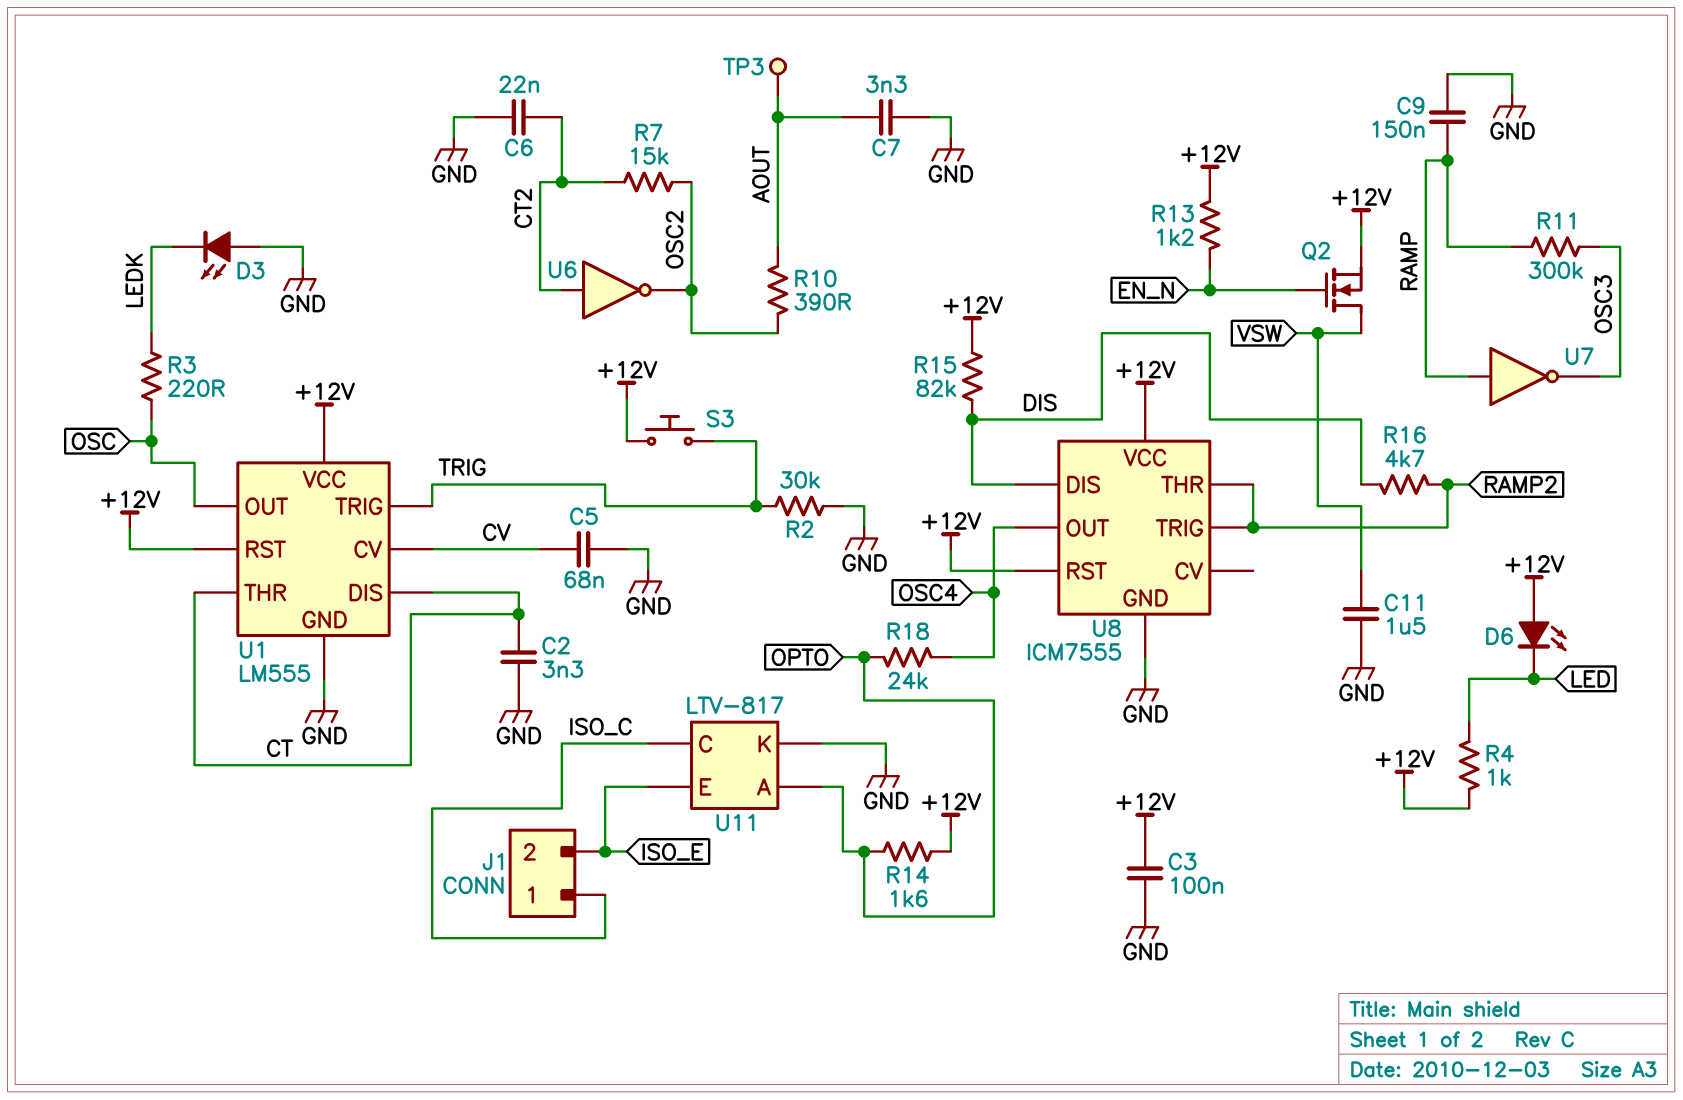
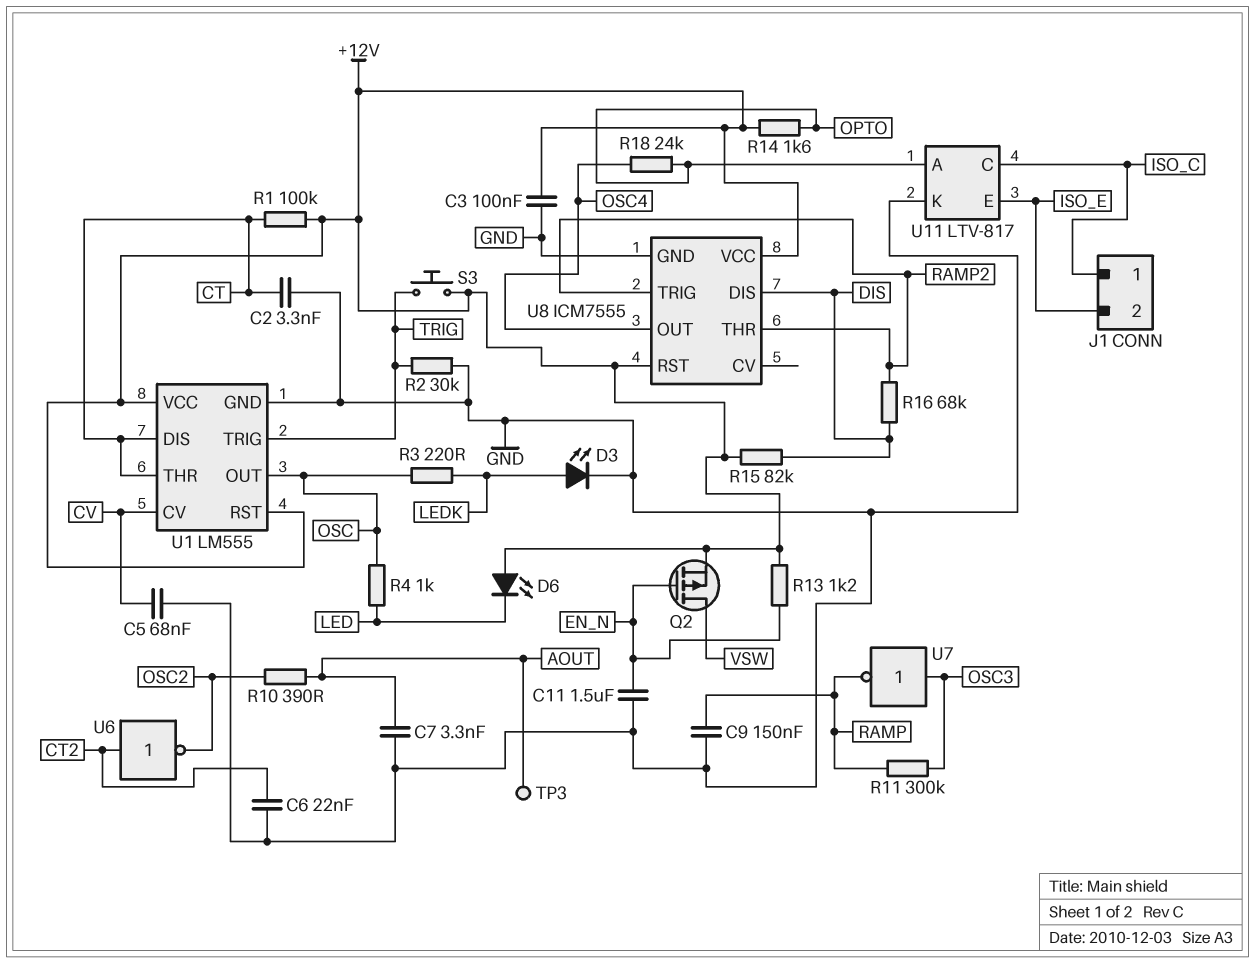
C11: 1.5uF (GND, VSW) -> 1.5uF (EN_N, GND)
D3: LED (A GND, K LEDK) -> LED (A LEDK, K GND)
Q2: NMOS (G EN_N, D VSW, S +12V) -> PMOS (G EN_N, D VSW, S +12V)
R1: none -> 100k (+12V, CT)
R4: 1k (+12V, LED) -> 1k (LED, OSC)
R7: 15k (CT2, OSC2) -> none
R16: 4.7k (DIS, RAMP2) -> 68k (DIS, RAMP2)
U7: NOT (in RAMP, out OSC3) -> NOT (in OSC3, out RAMP)

